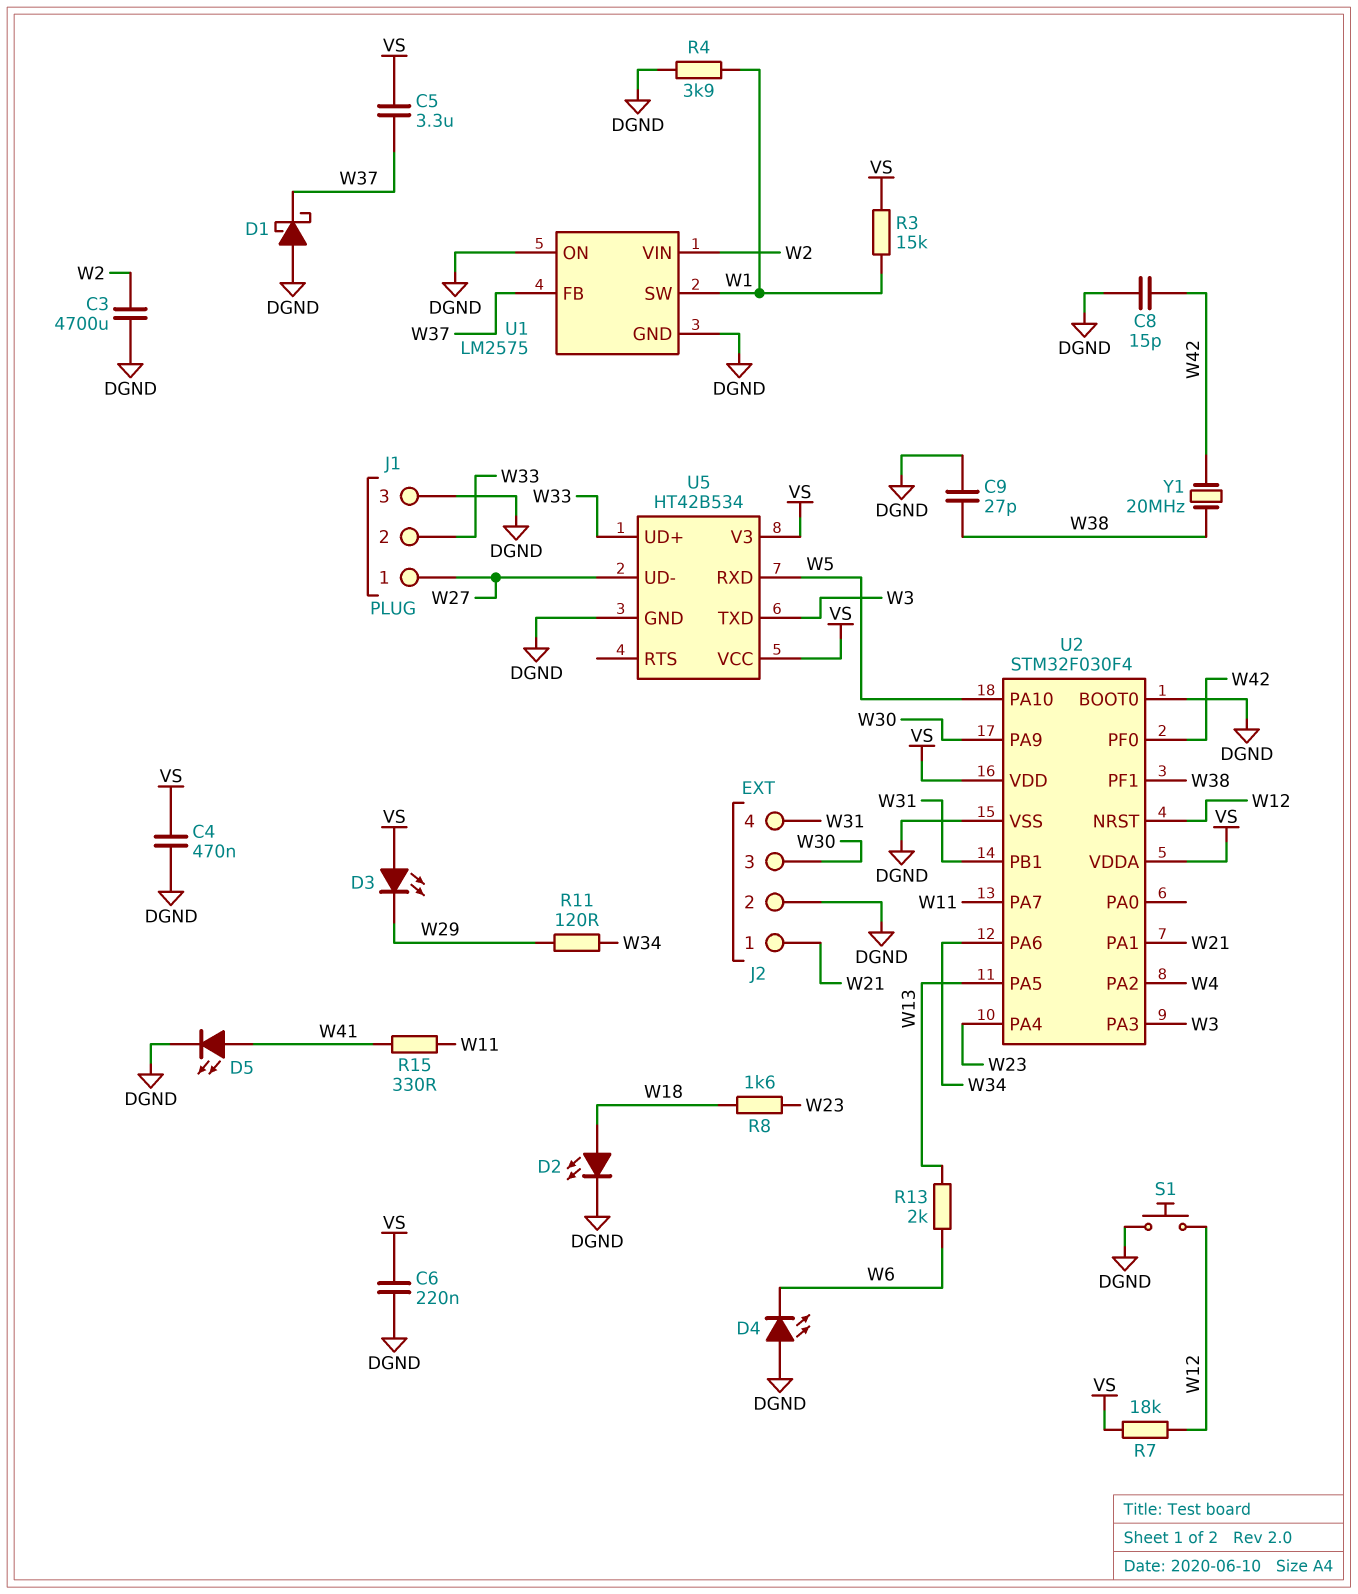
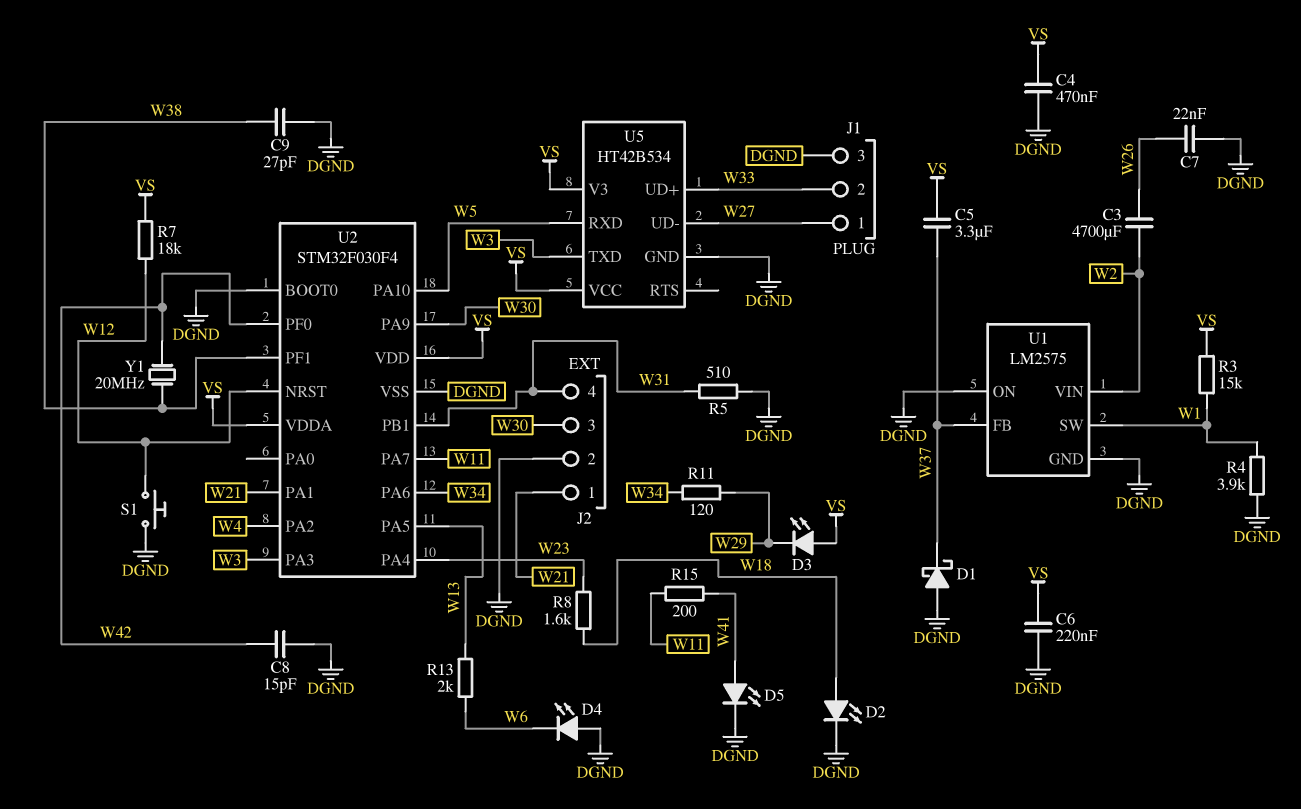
C3: 4700uF (DGND, W2) -> 4700uF (W2, W26)
C7: none -> 22nF (DGND, W26)
R5: none -> 510 (DGND, W31)
R15: 330 (W11, W41) -> 200 (W11, W41)

